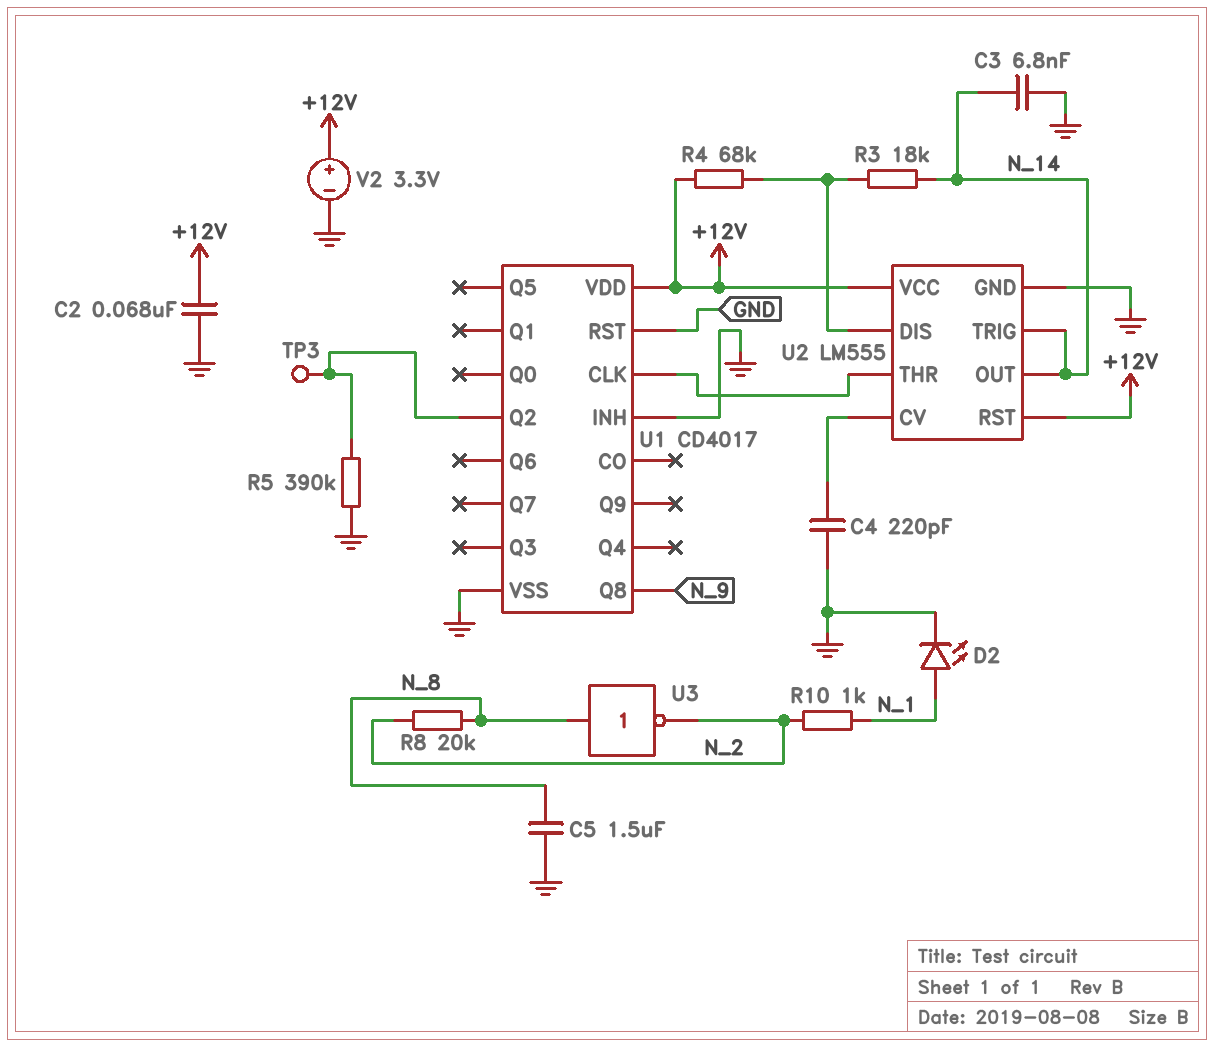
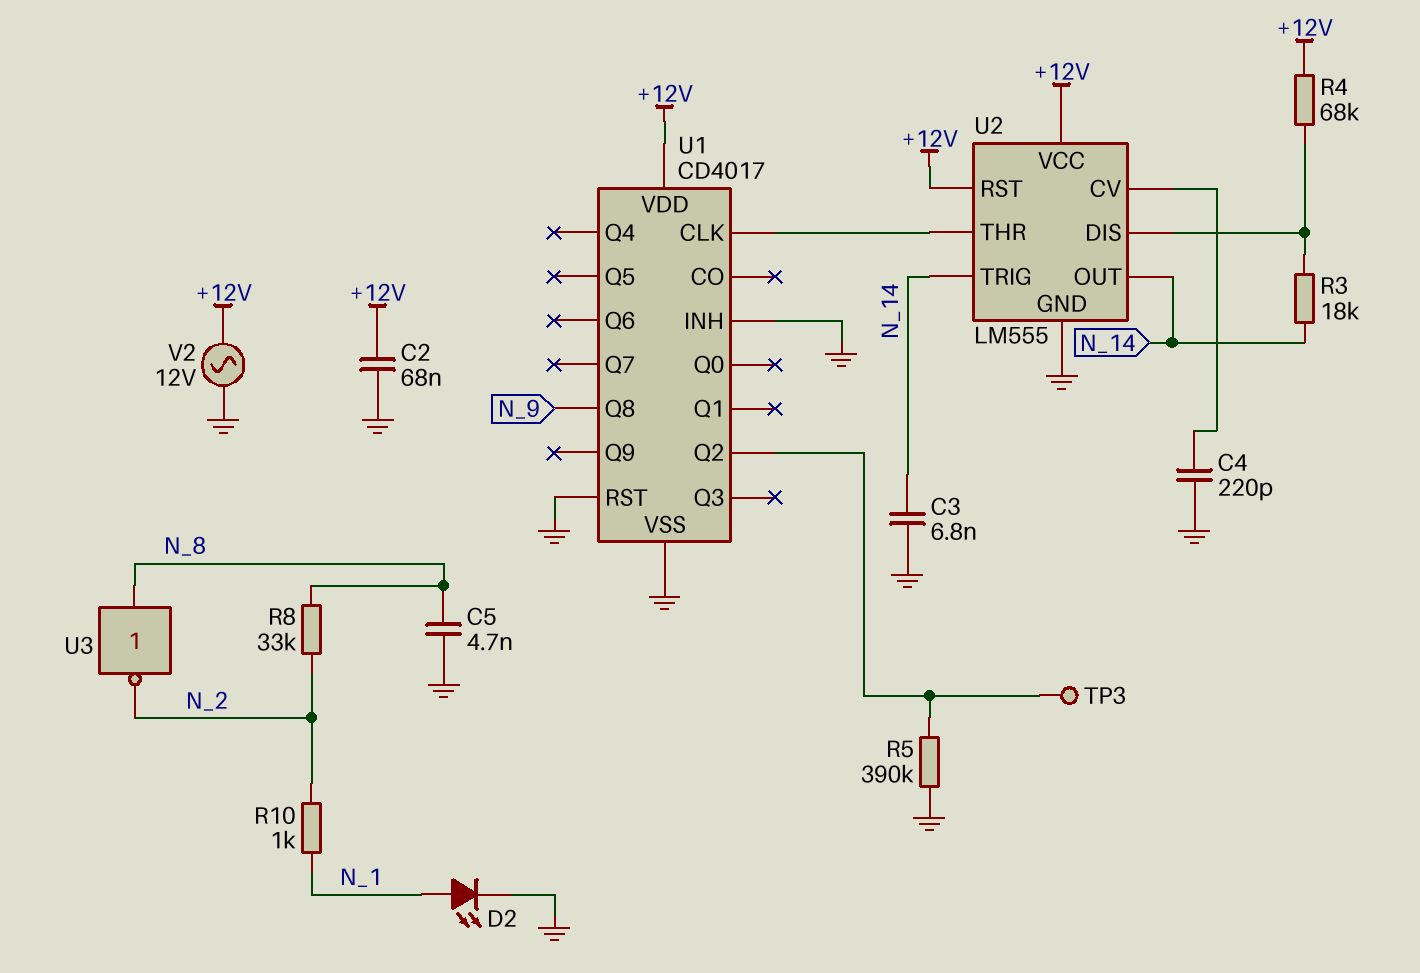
C5: 1.5uF (GND, N_8) -> 4.7nF (GND, N_8)
R8: 20k (N_2, N_8) -> 33k (N_2, N_8)
V2: 3.3V (plus +12V, minus GND) -> AC 12V (+12V, GND)

